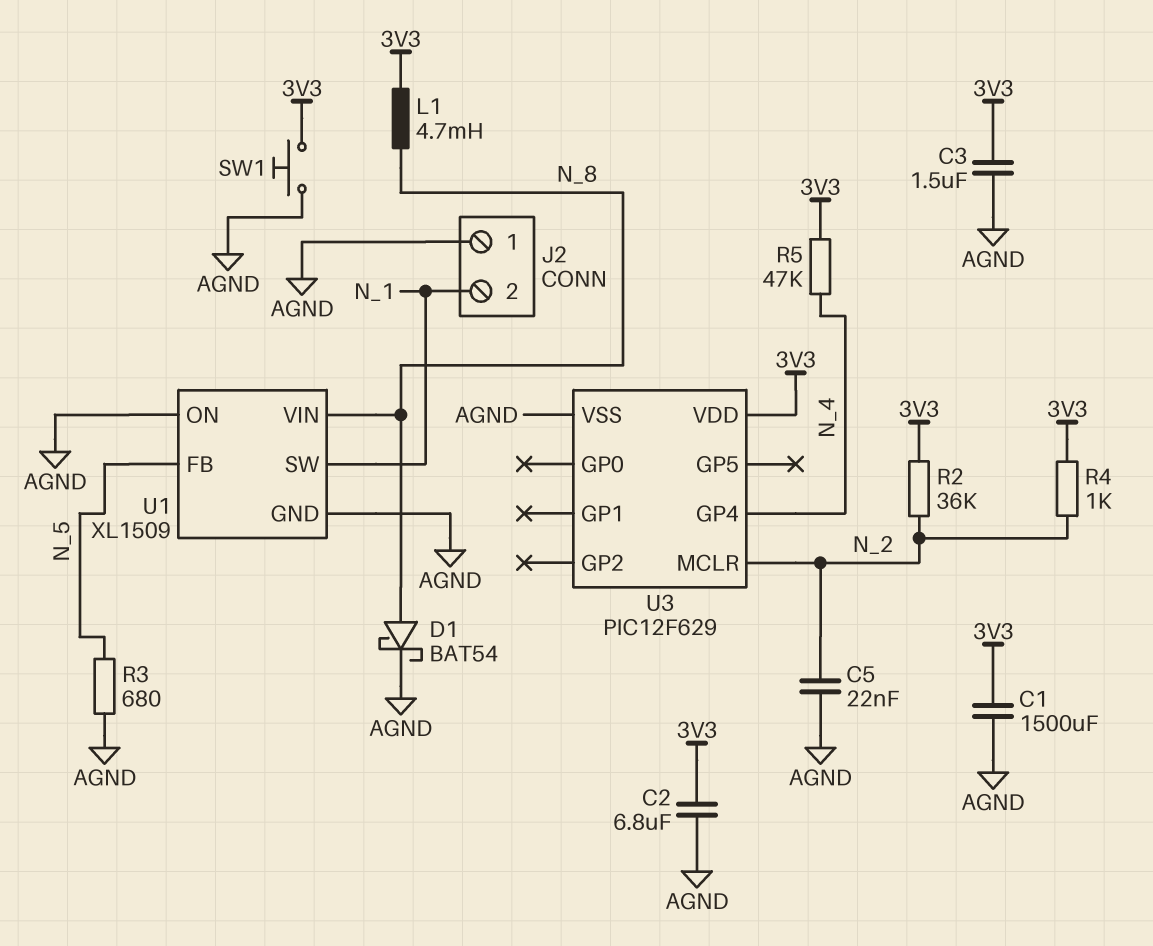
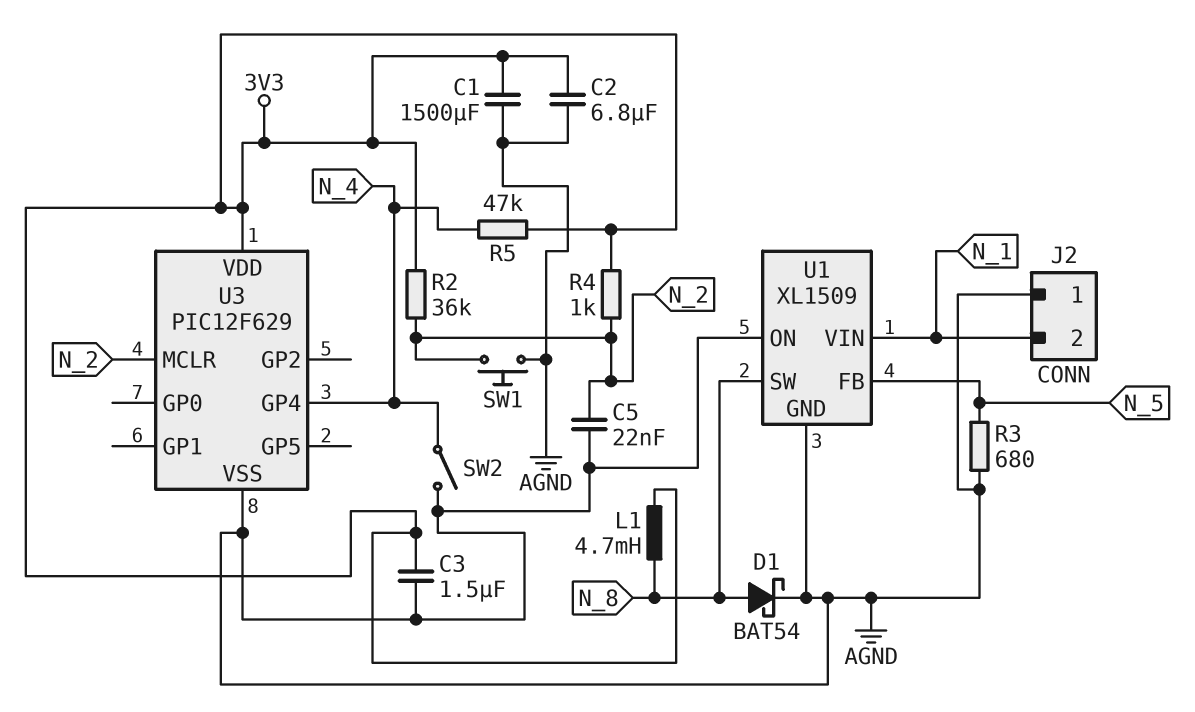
SW1: button (3V3, AGND) -> button (AGND, N_2)
SW2: none -> switch (AGND, N_4)
U1 pin SW: N_1 -> N_8
U1 pin VIN: N_8 -> N_1

